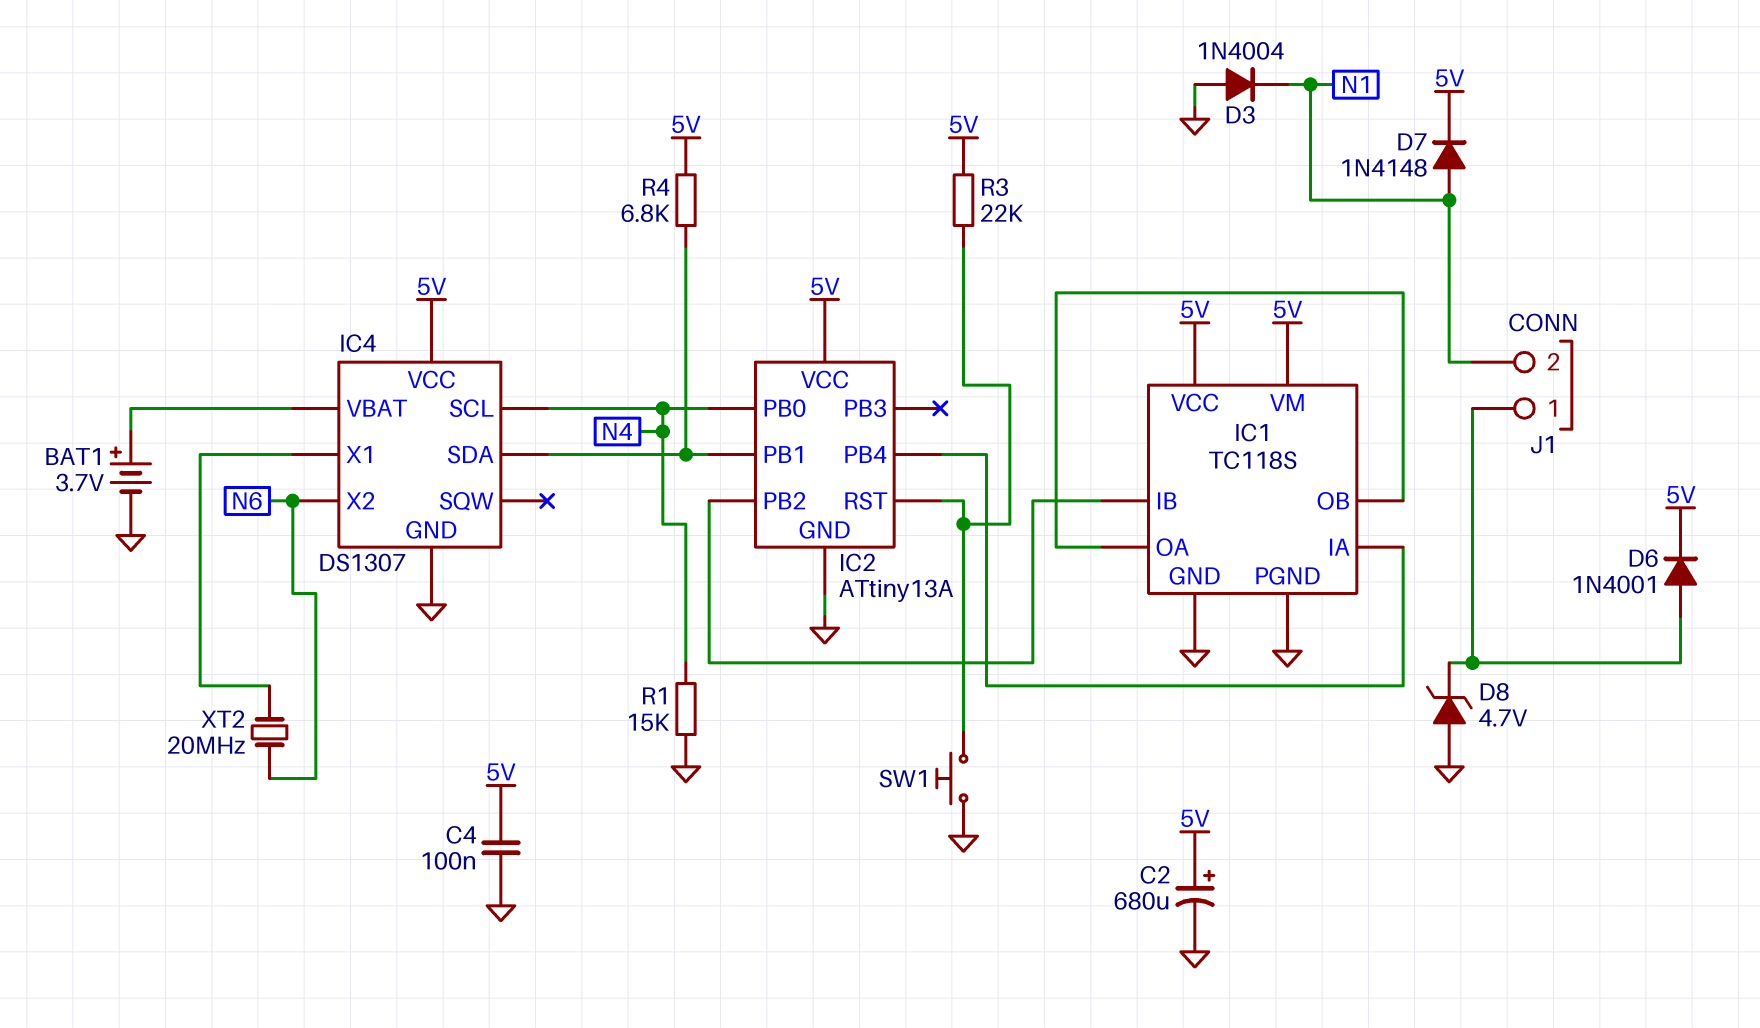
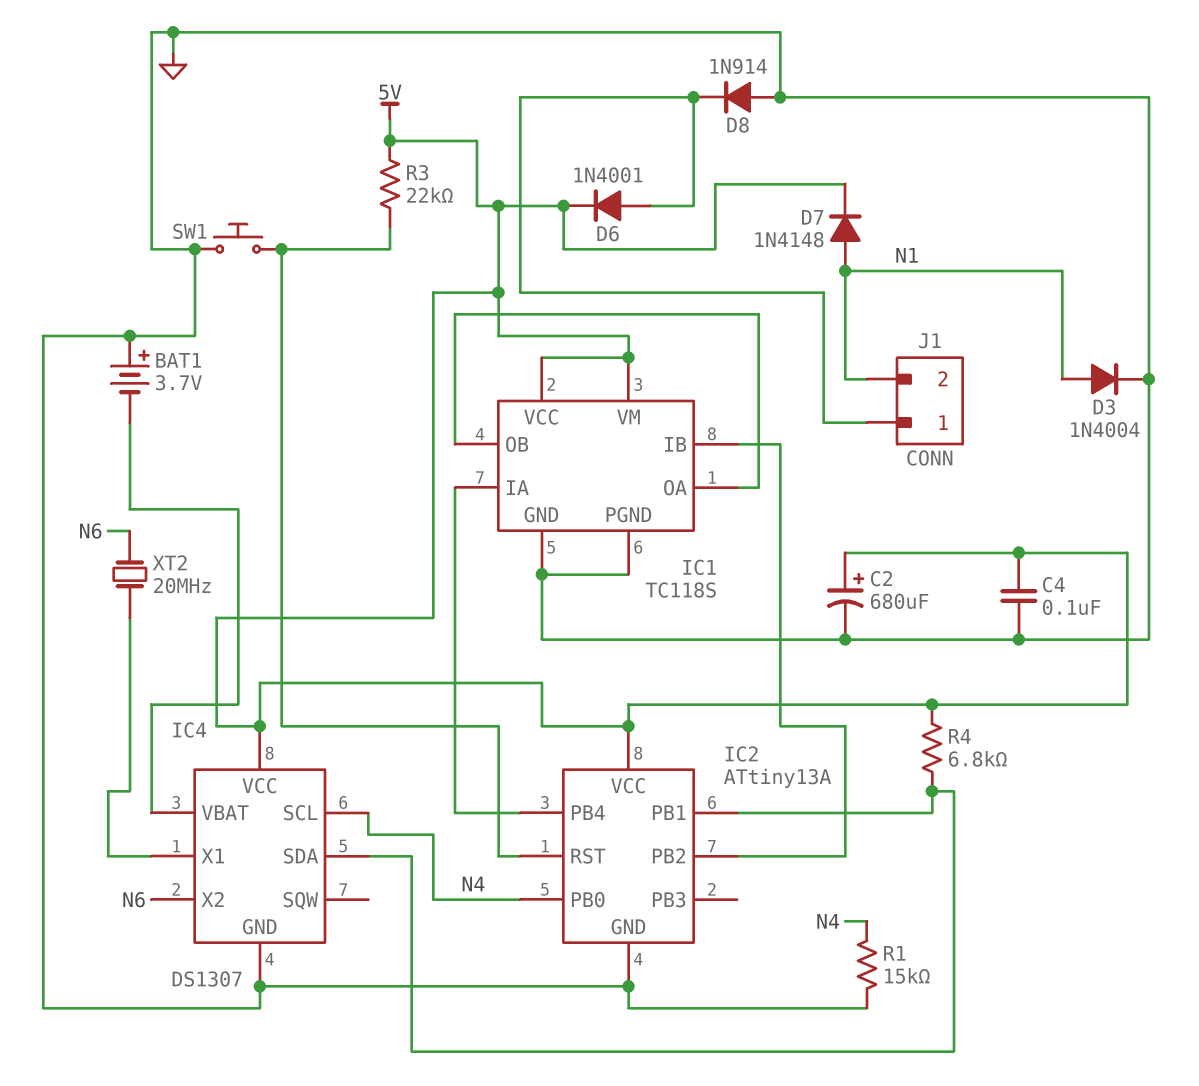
BAT1: 3.7V (plus IC4/VBAT, minus GND) -> 3.7V (plus GND, minus IC4/VBAT)
D3: diode 1N4004 (A GND, K N1) -> diode 1N4004 (A N1, K GND)
D8: zener 4.7V (A GND, K J1/1) -> diode 1N914 (A GND, K J1/1)

